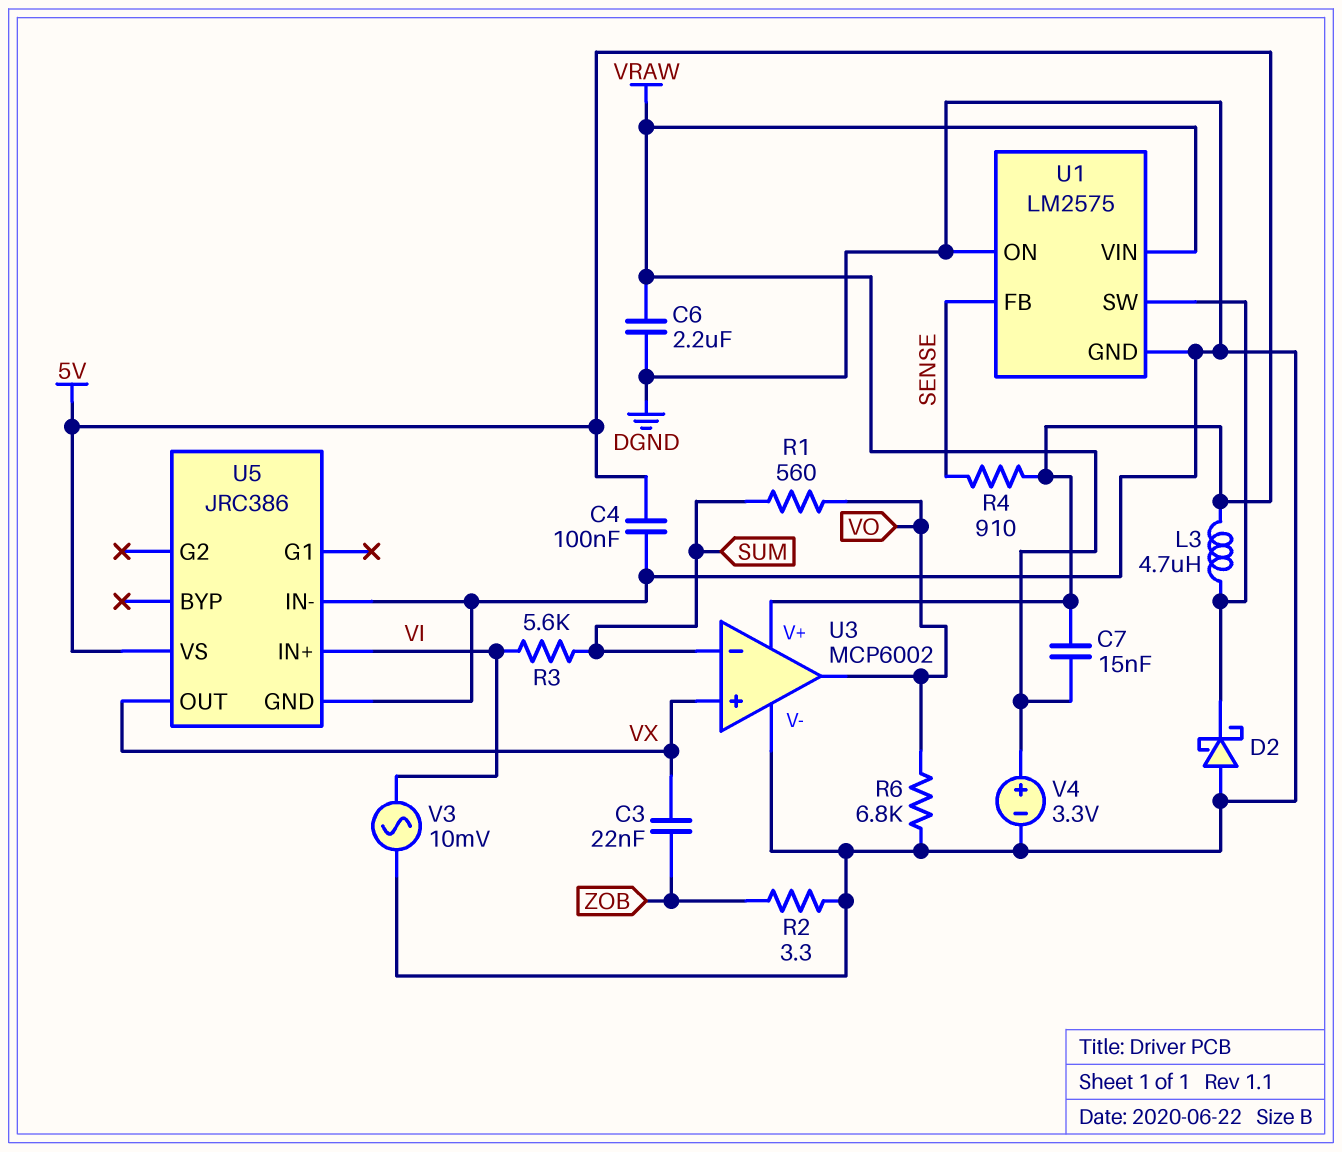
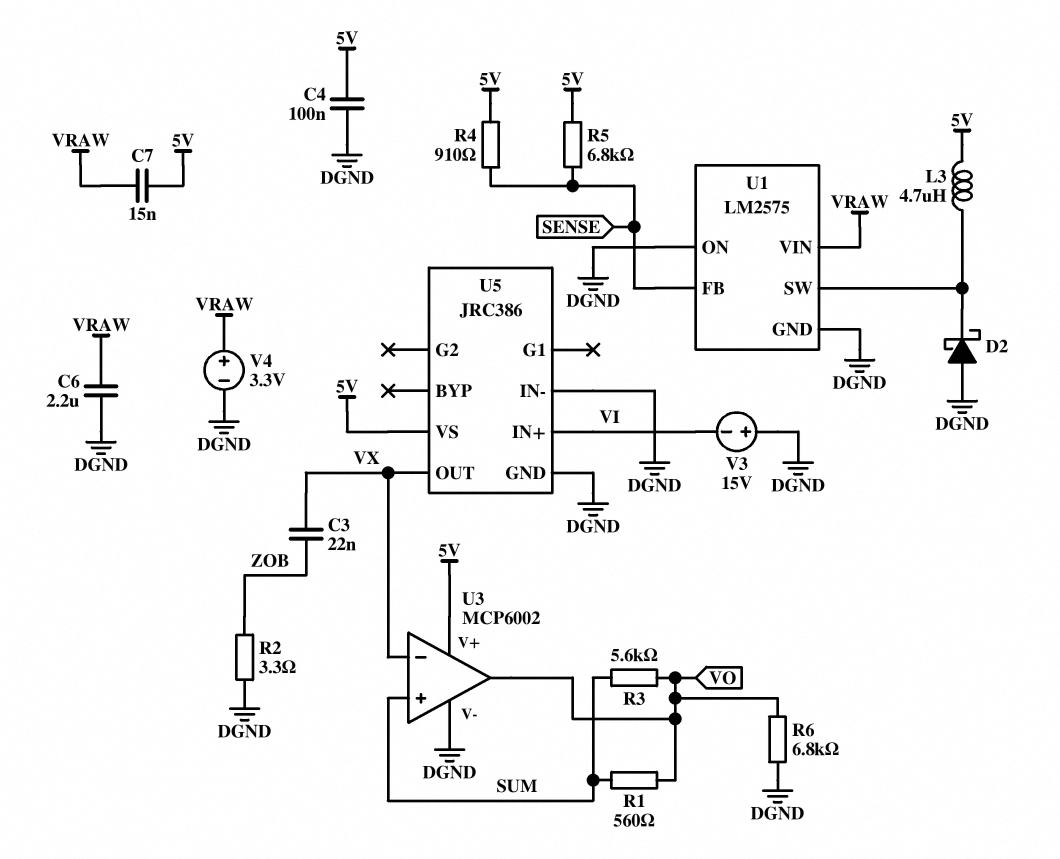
R3: 5.6k (SUM, VI) -> 5.6k (SUM, VO)
R5: none -> 6.8k (5V, SENSE)
U3 pin in+: VX -> SUM
U3 pin in-: SUM -> VX
V3: AC 10mV (DGND, VI) -> 15V (plus DGND, minus VI)

